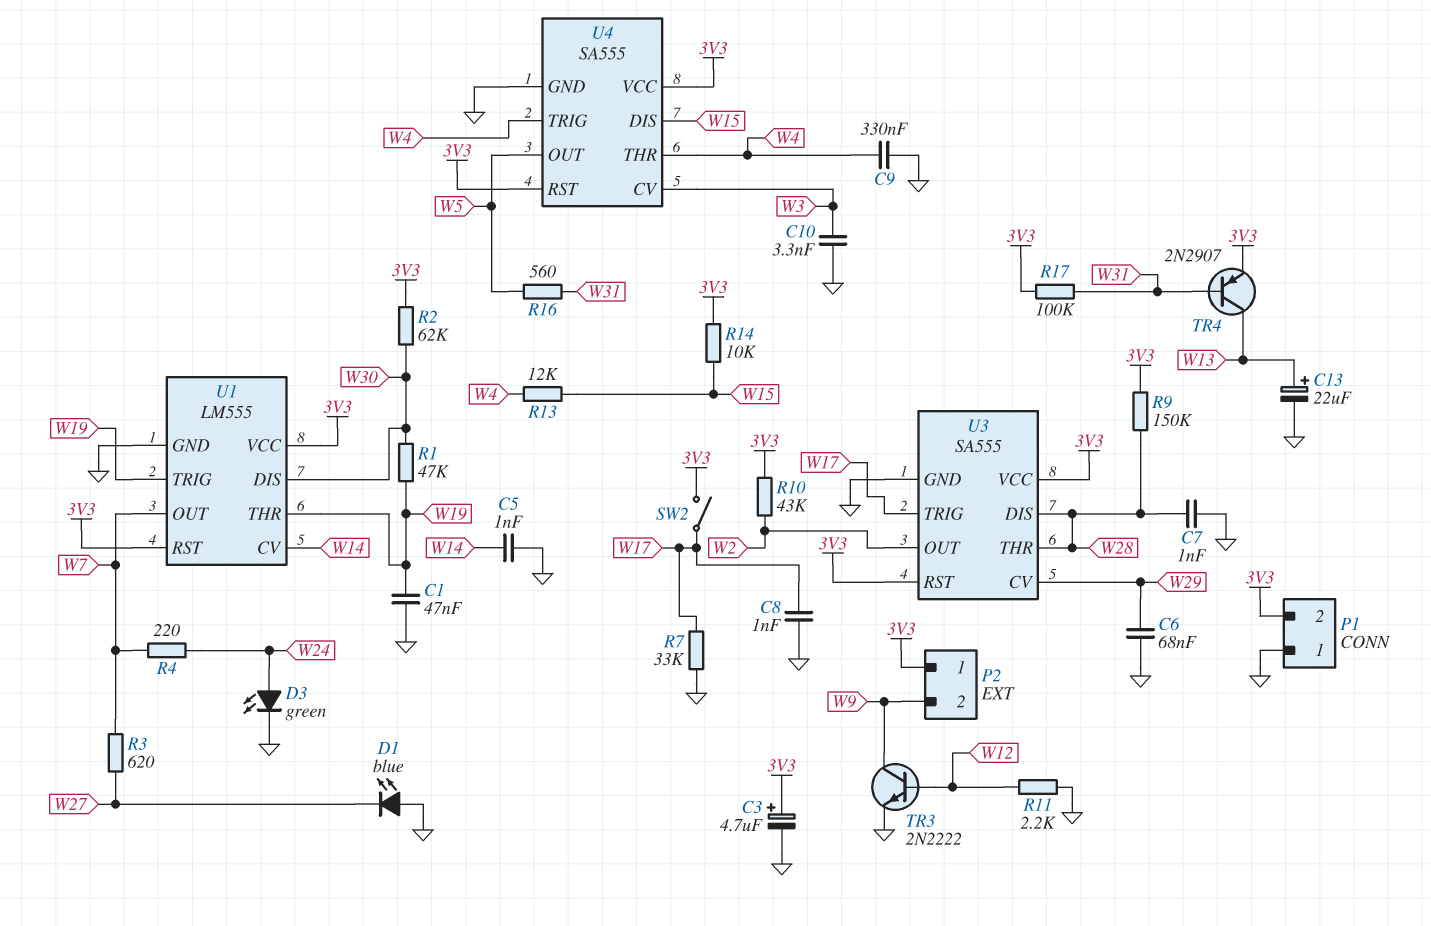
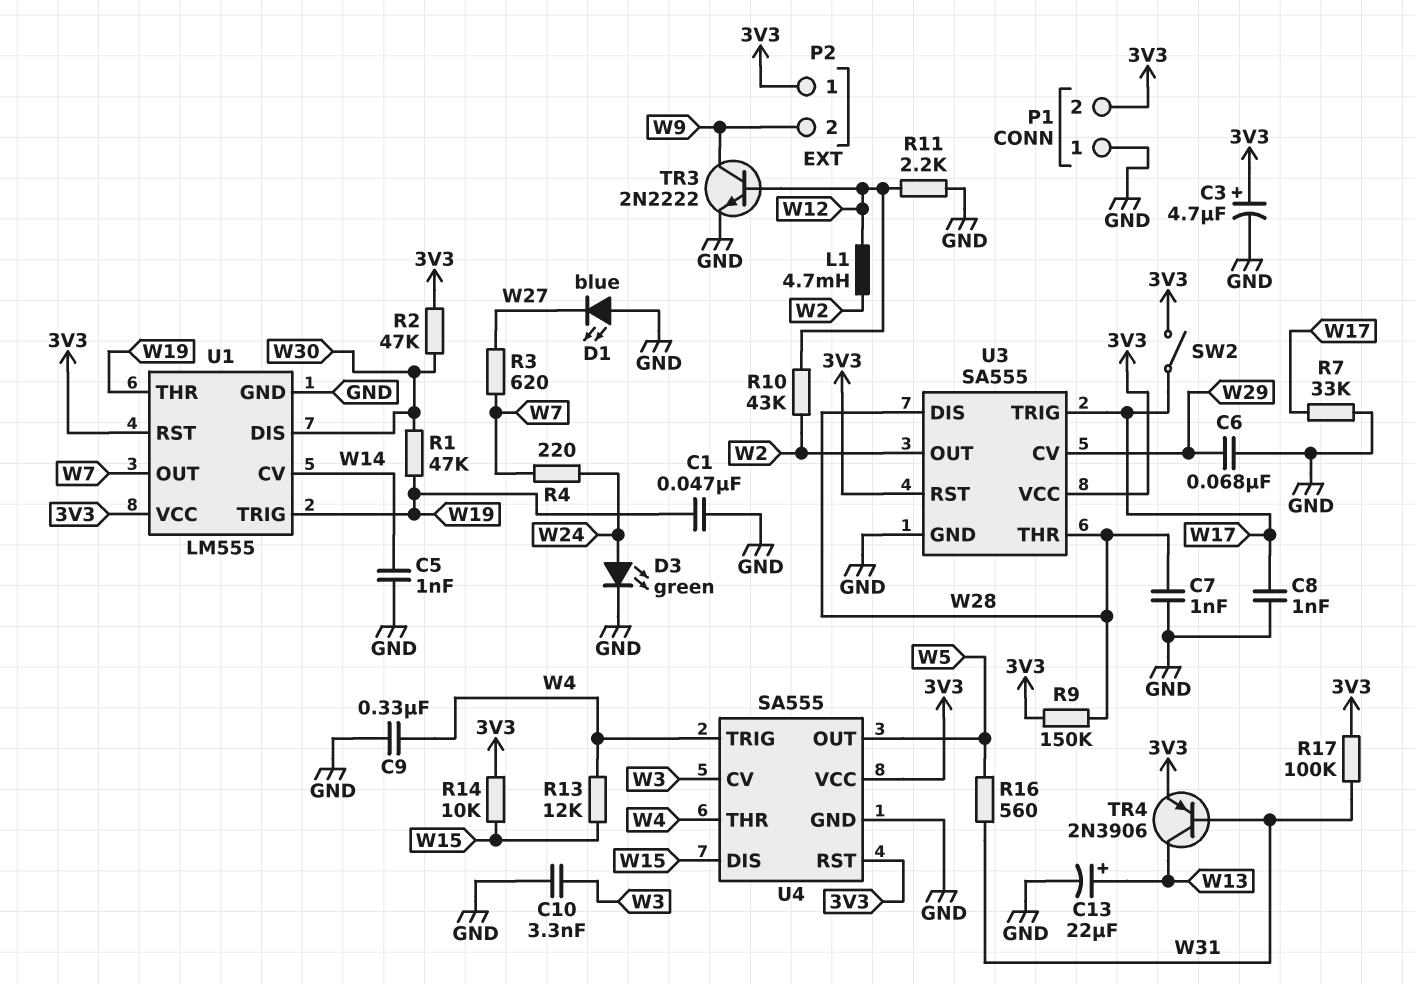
L1: none -> 4.7mH (W2, W12)
R2: 62k (3V3, W30) -> 47k (3V3, W30)
R10: 43k (3V3, W2) -> 43k (W2, W12)
TR4: PNP 2N2907 (B W31, C W13, E 3V3) -> PNP 2N3906 (B W31, C W13, E 3V3)

